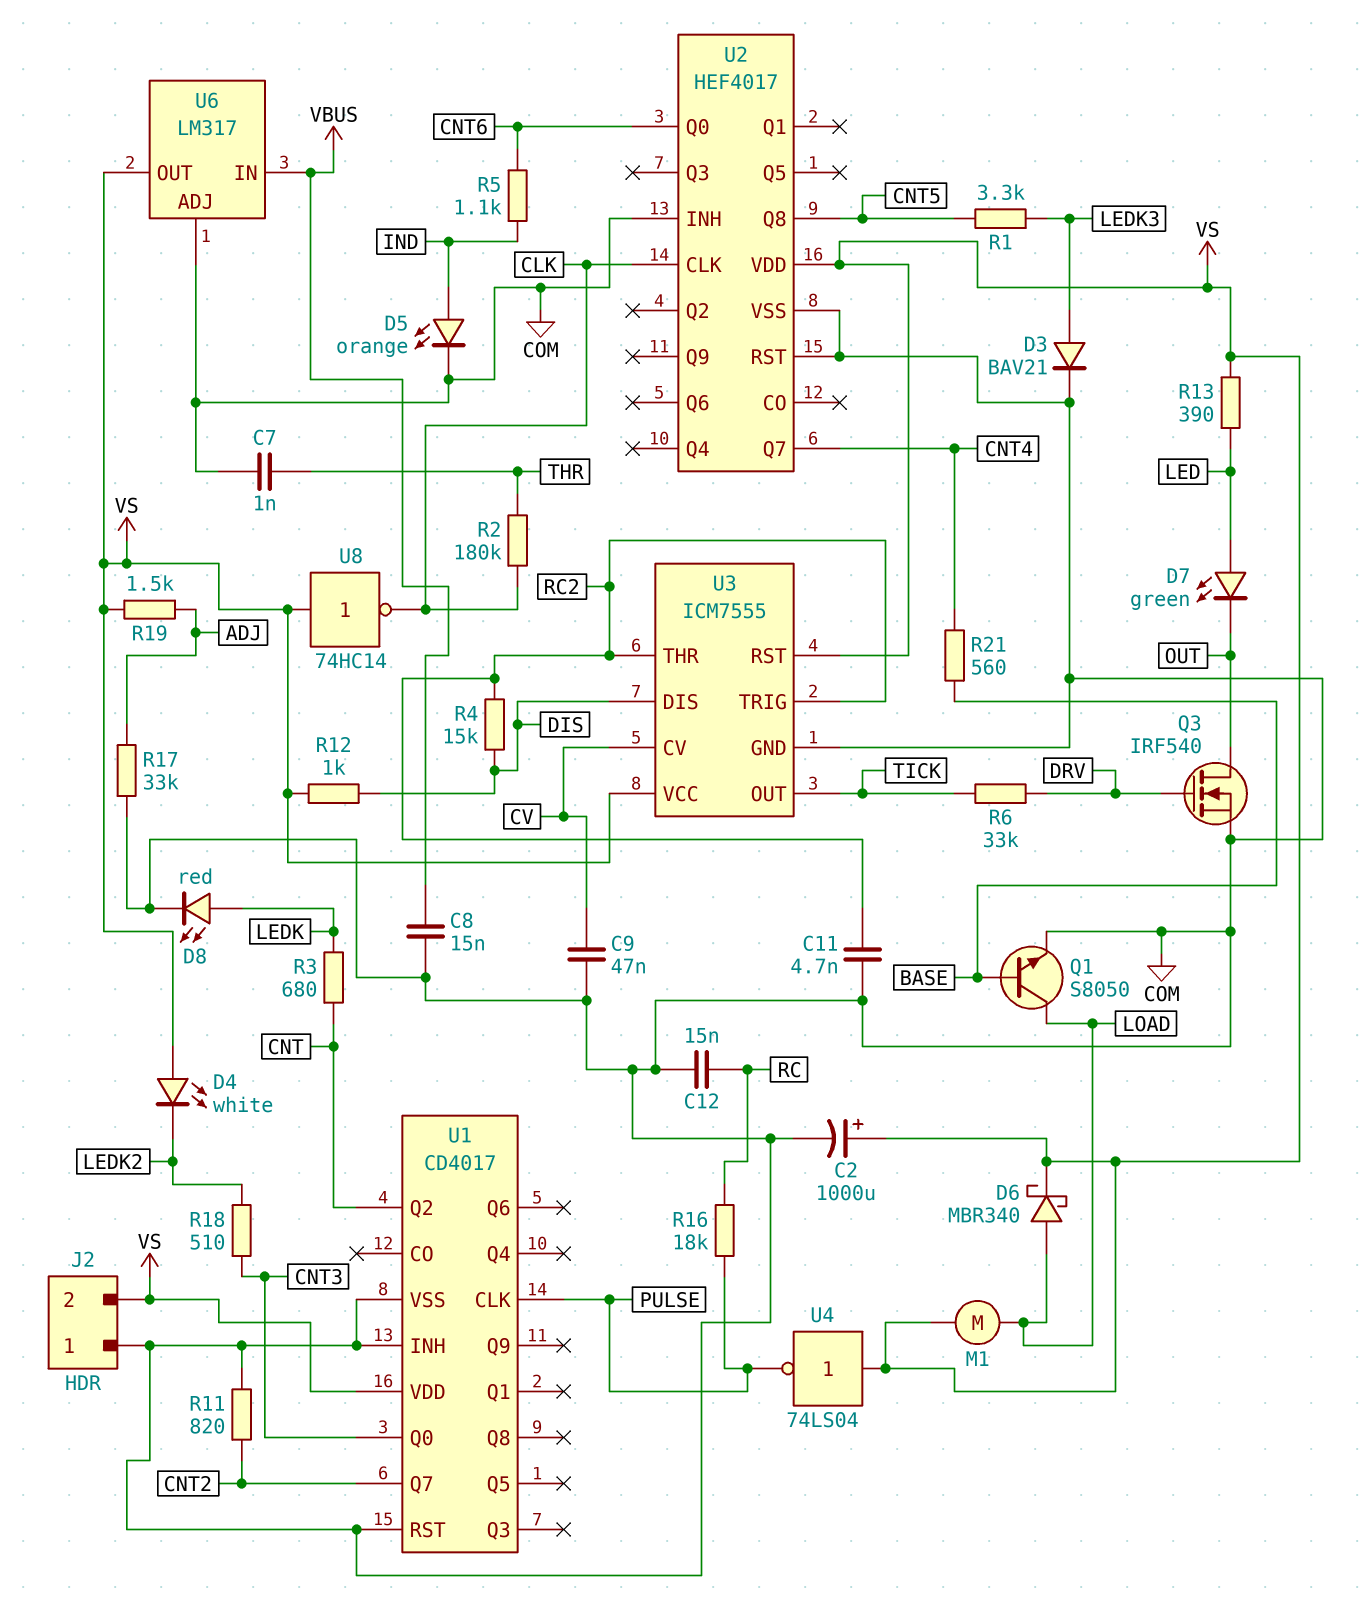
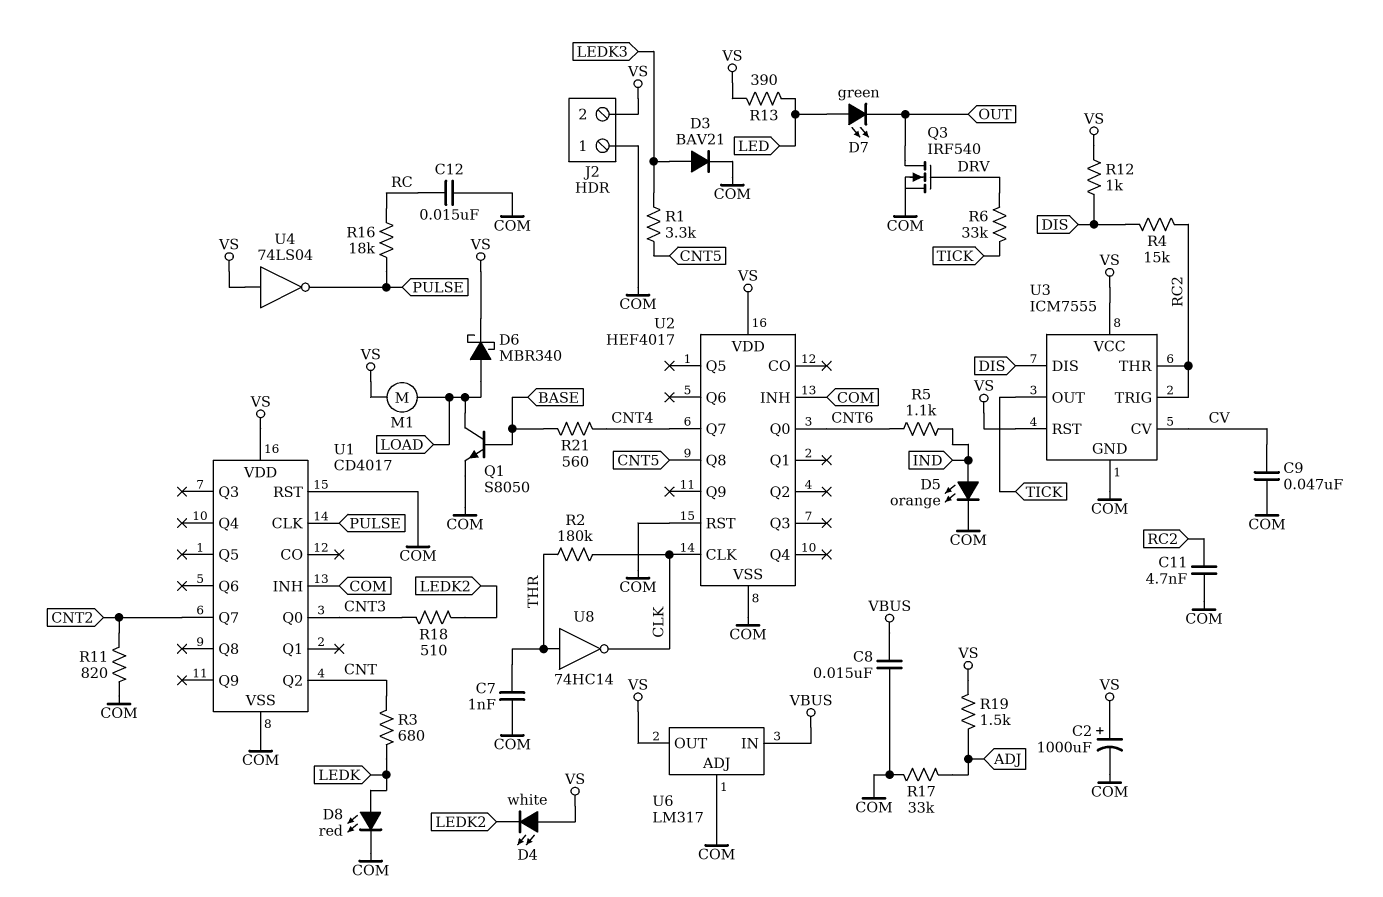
U8: NOT 74HC14 (in VS, out CLK) -> NOT 74HC14 (in THR, out CLK)

